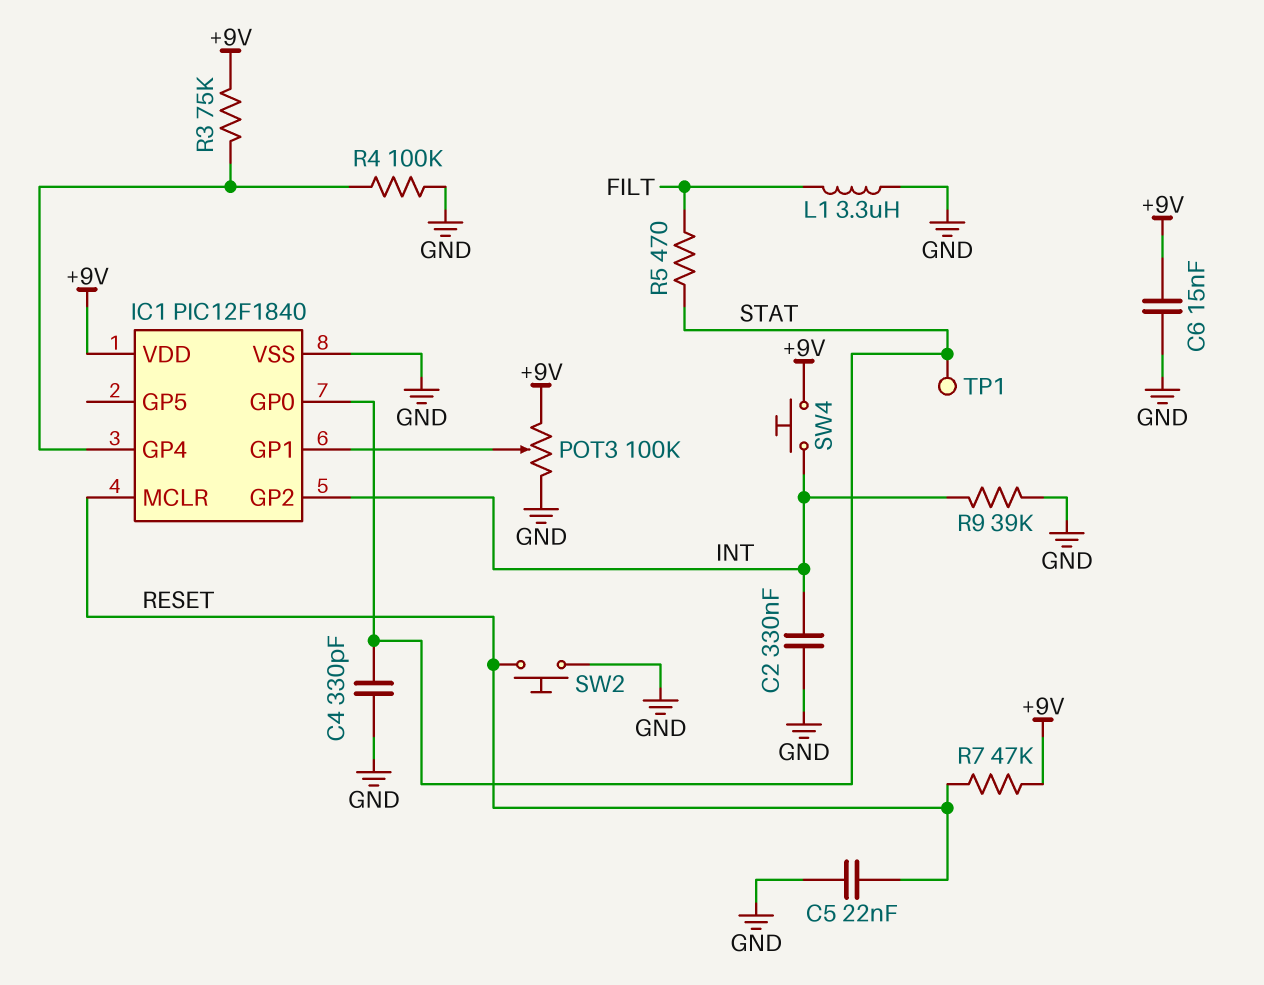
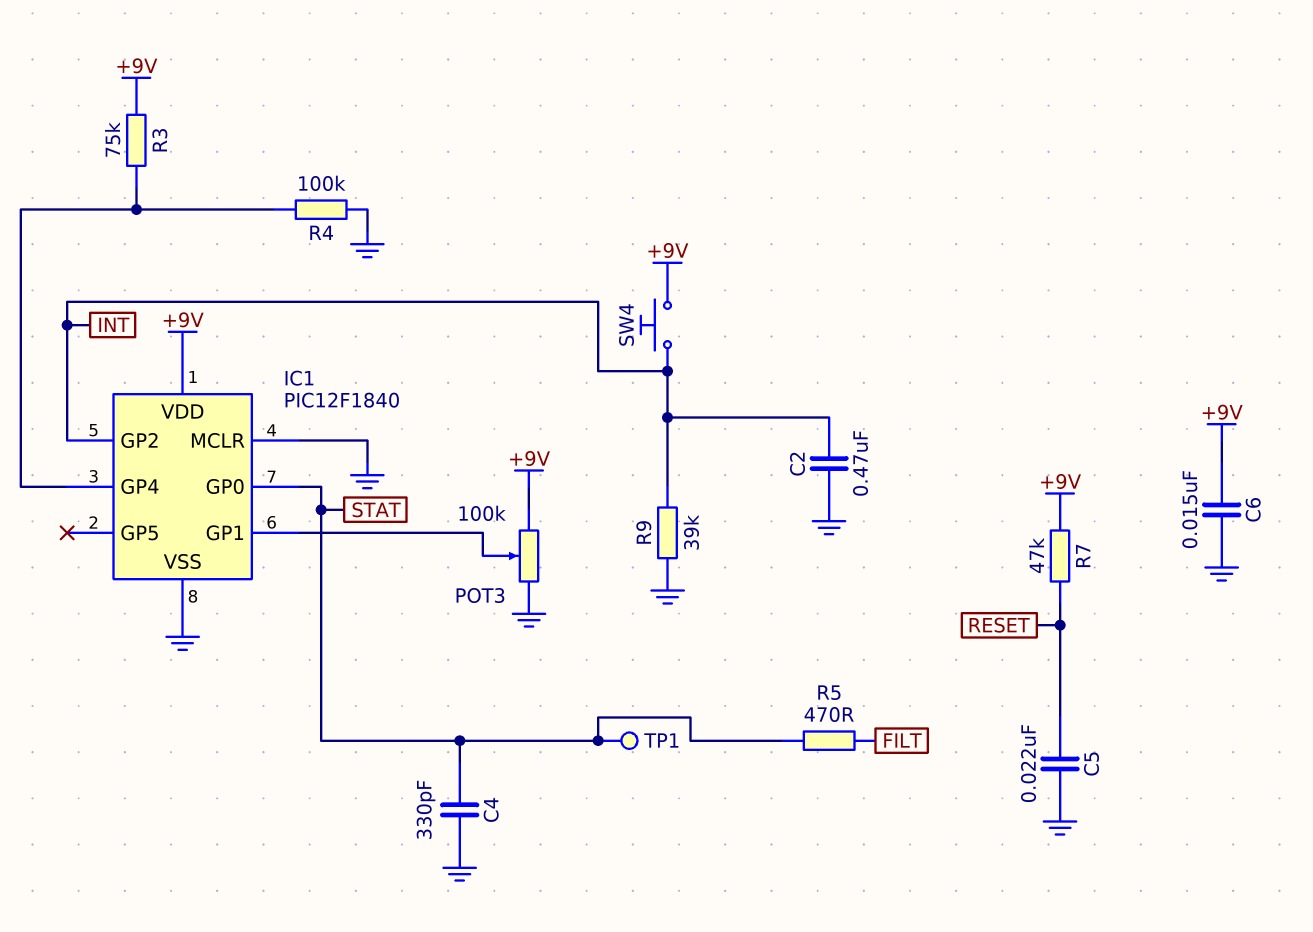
C2: 330nF (GND, INT) -> 470nF (GND, INT)
IC1 pin MCLR: RESET -> GND
L1: 3.3uH (FILT, GND) -> none
SW2: button (GND, RESET) -> none

